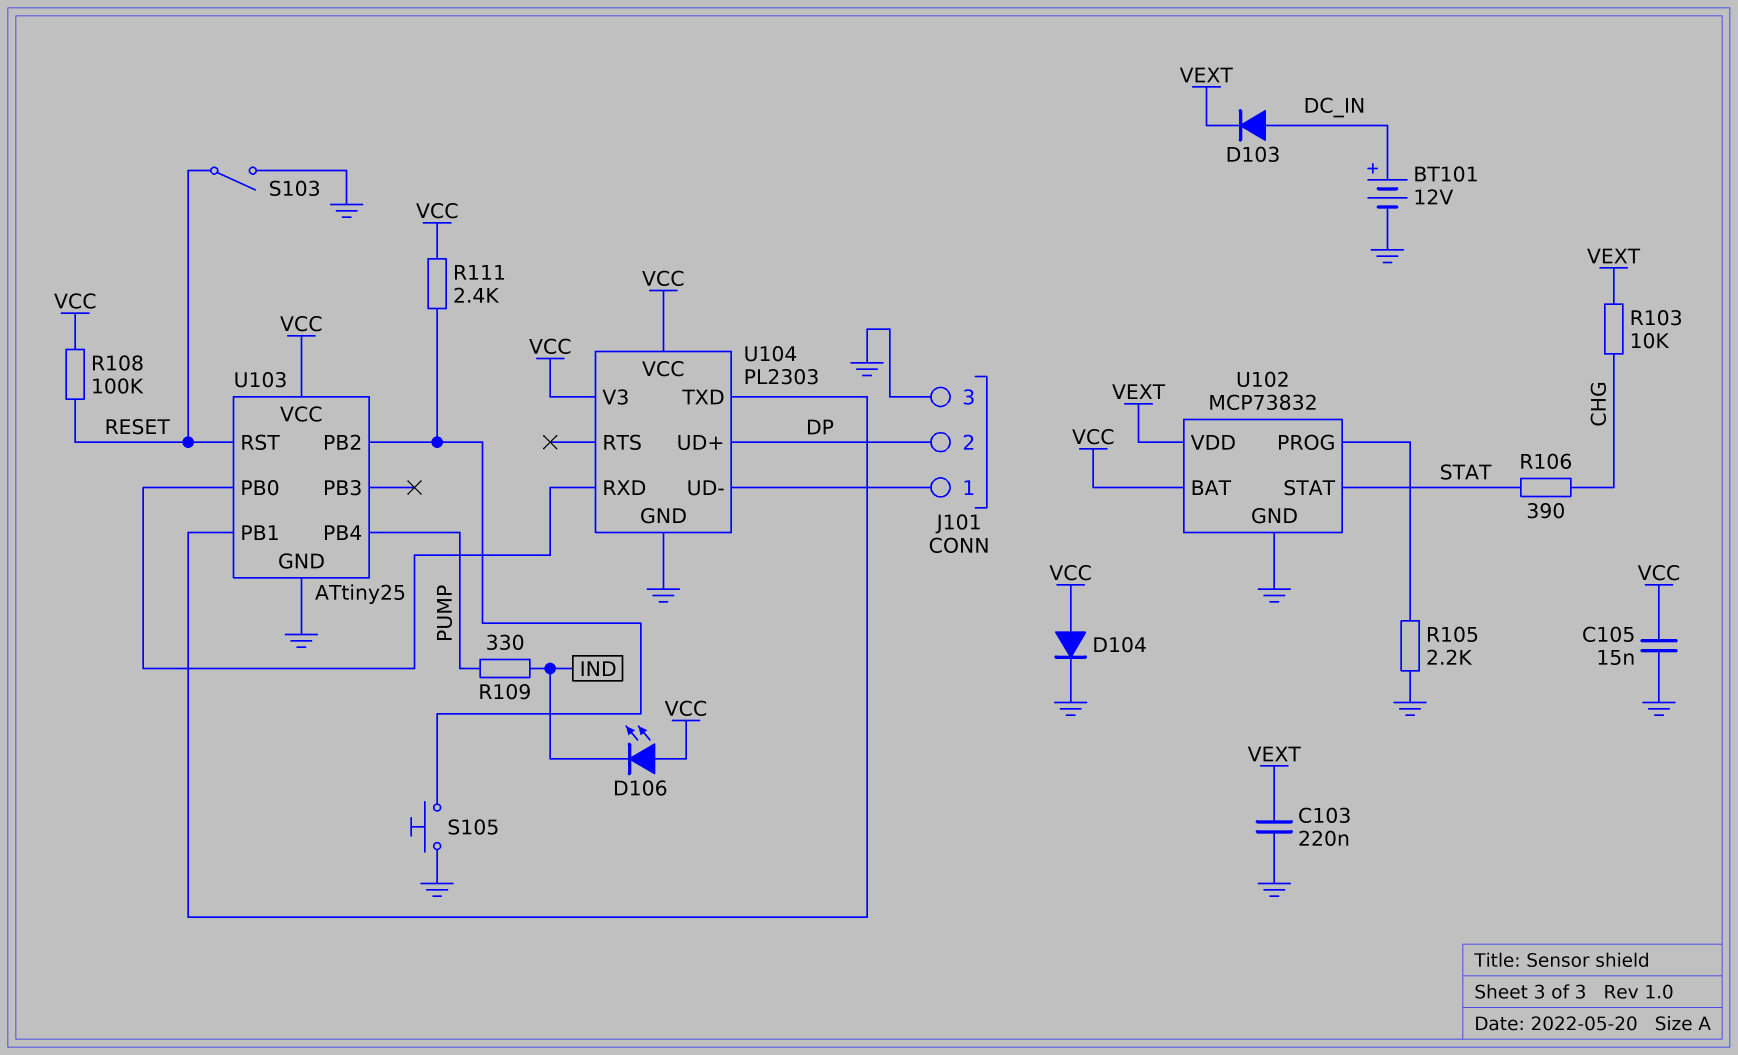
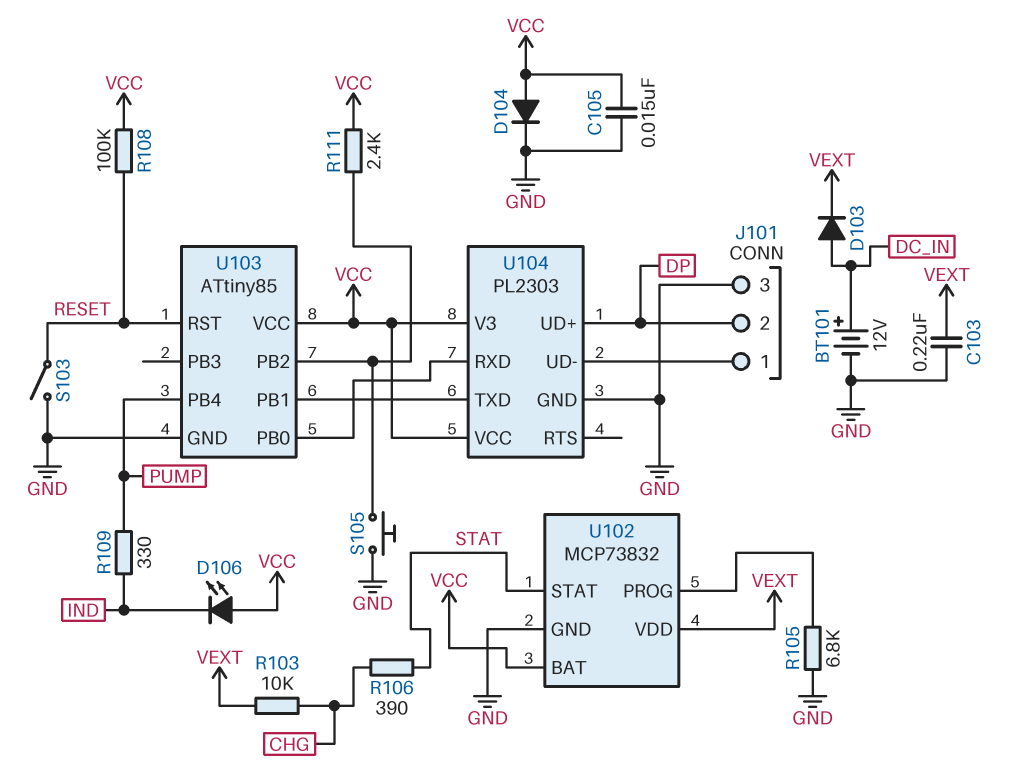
R105: 2.2k (GND, U102/PROG) -> 6.8k (GND, U102/PROG)
U103: ATtiny25 -> ATtiny85

